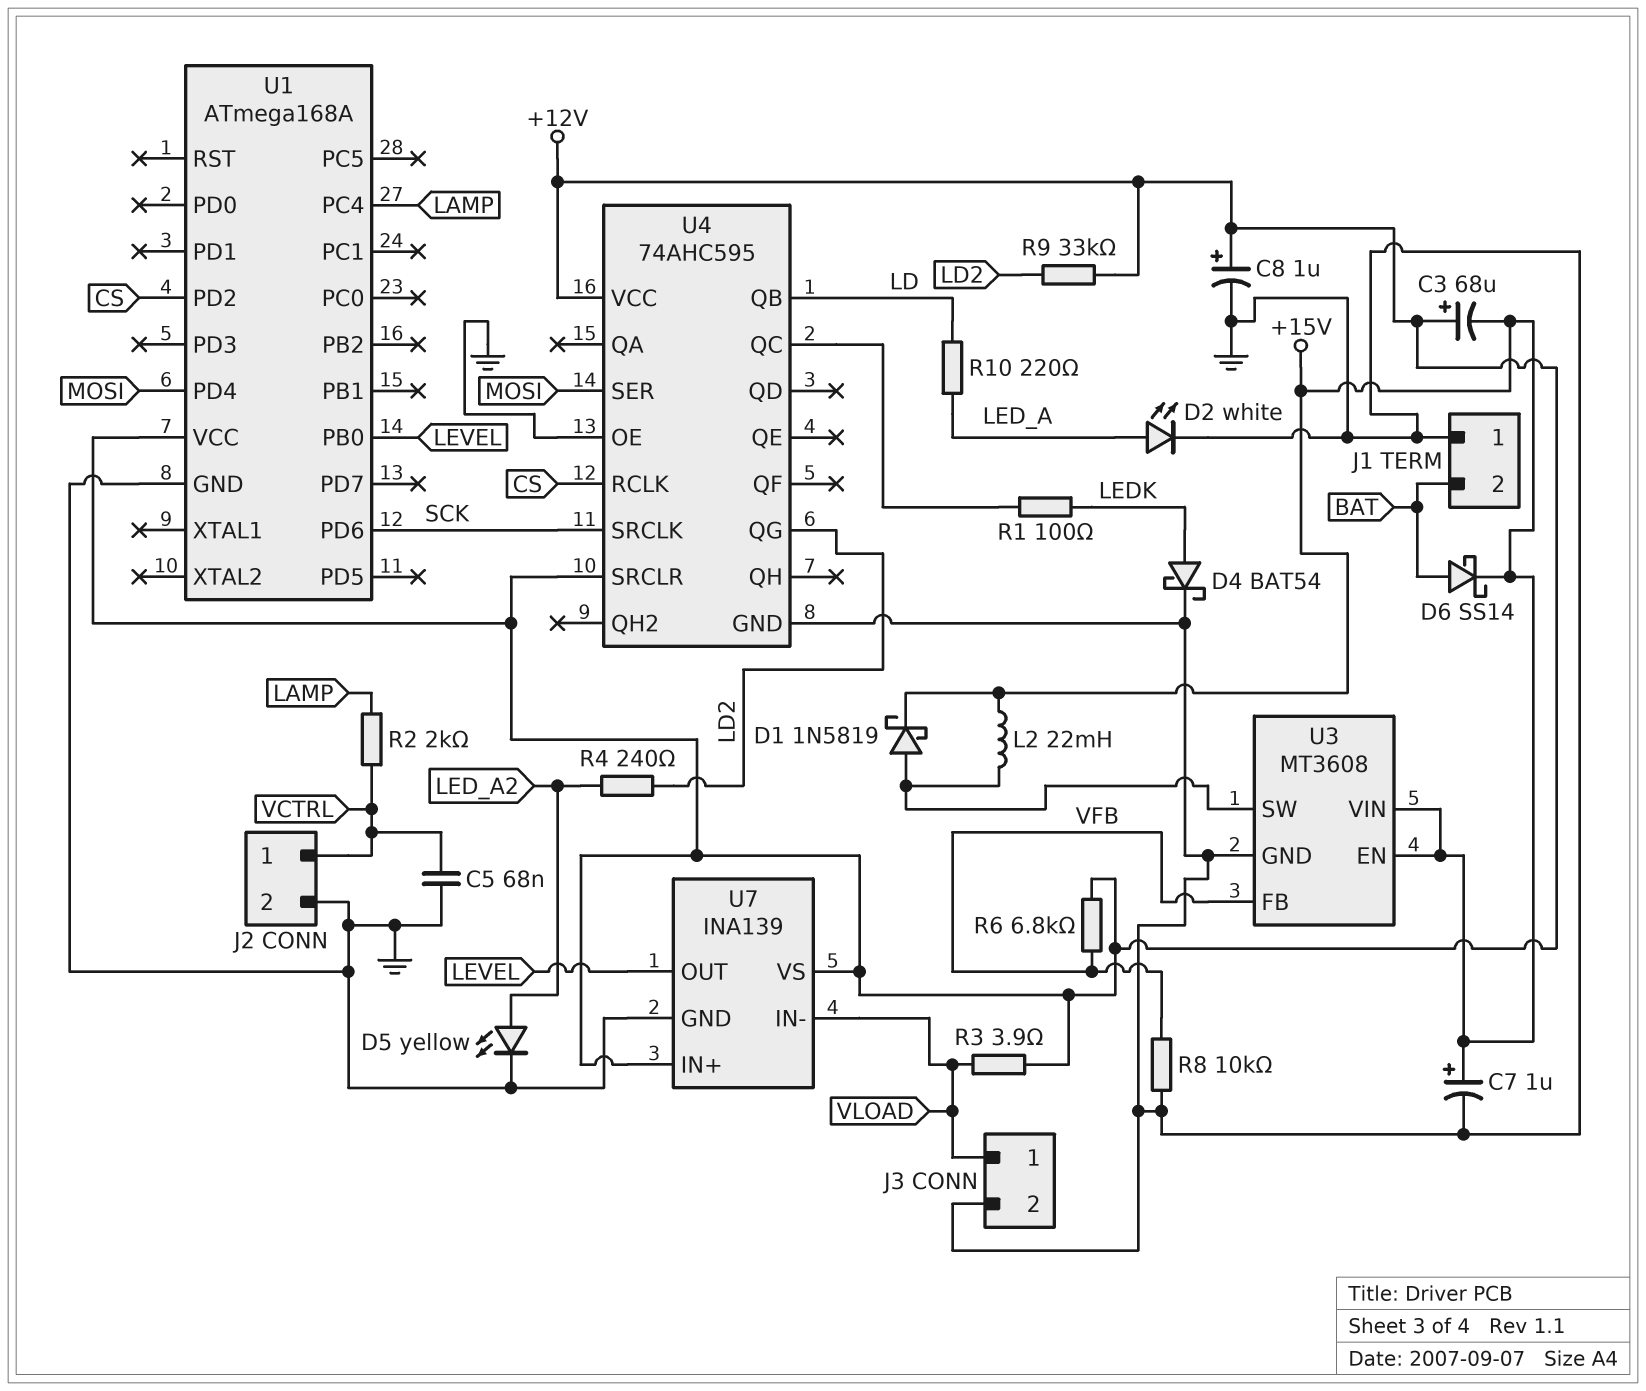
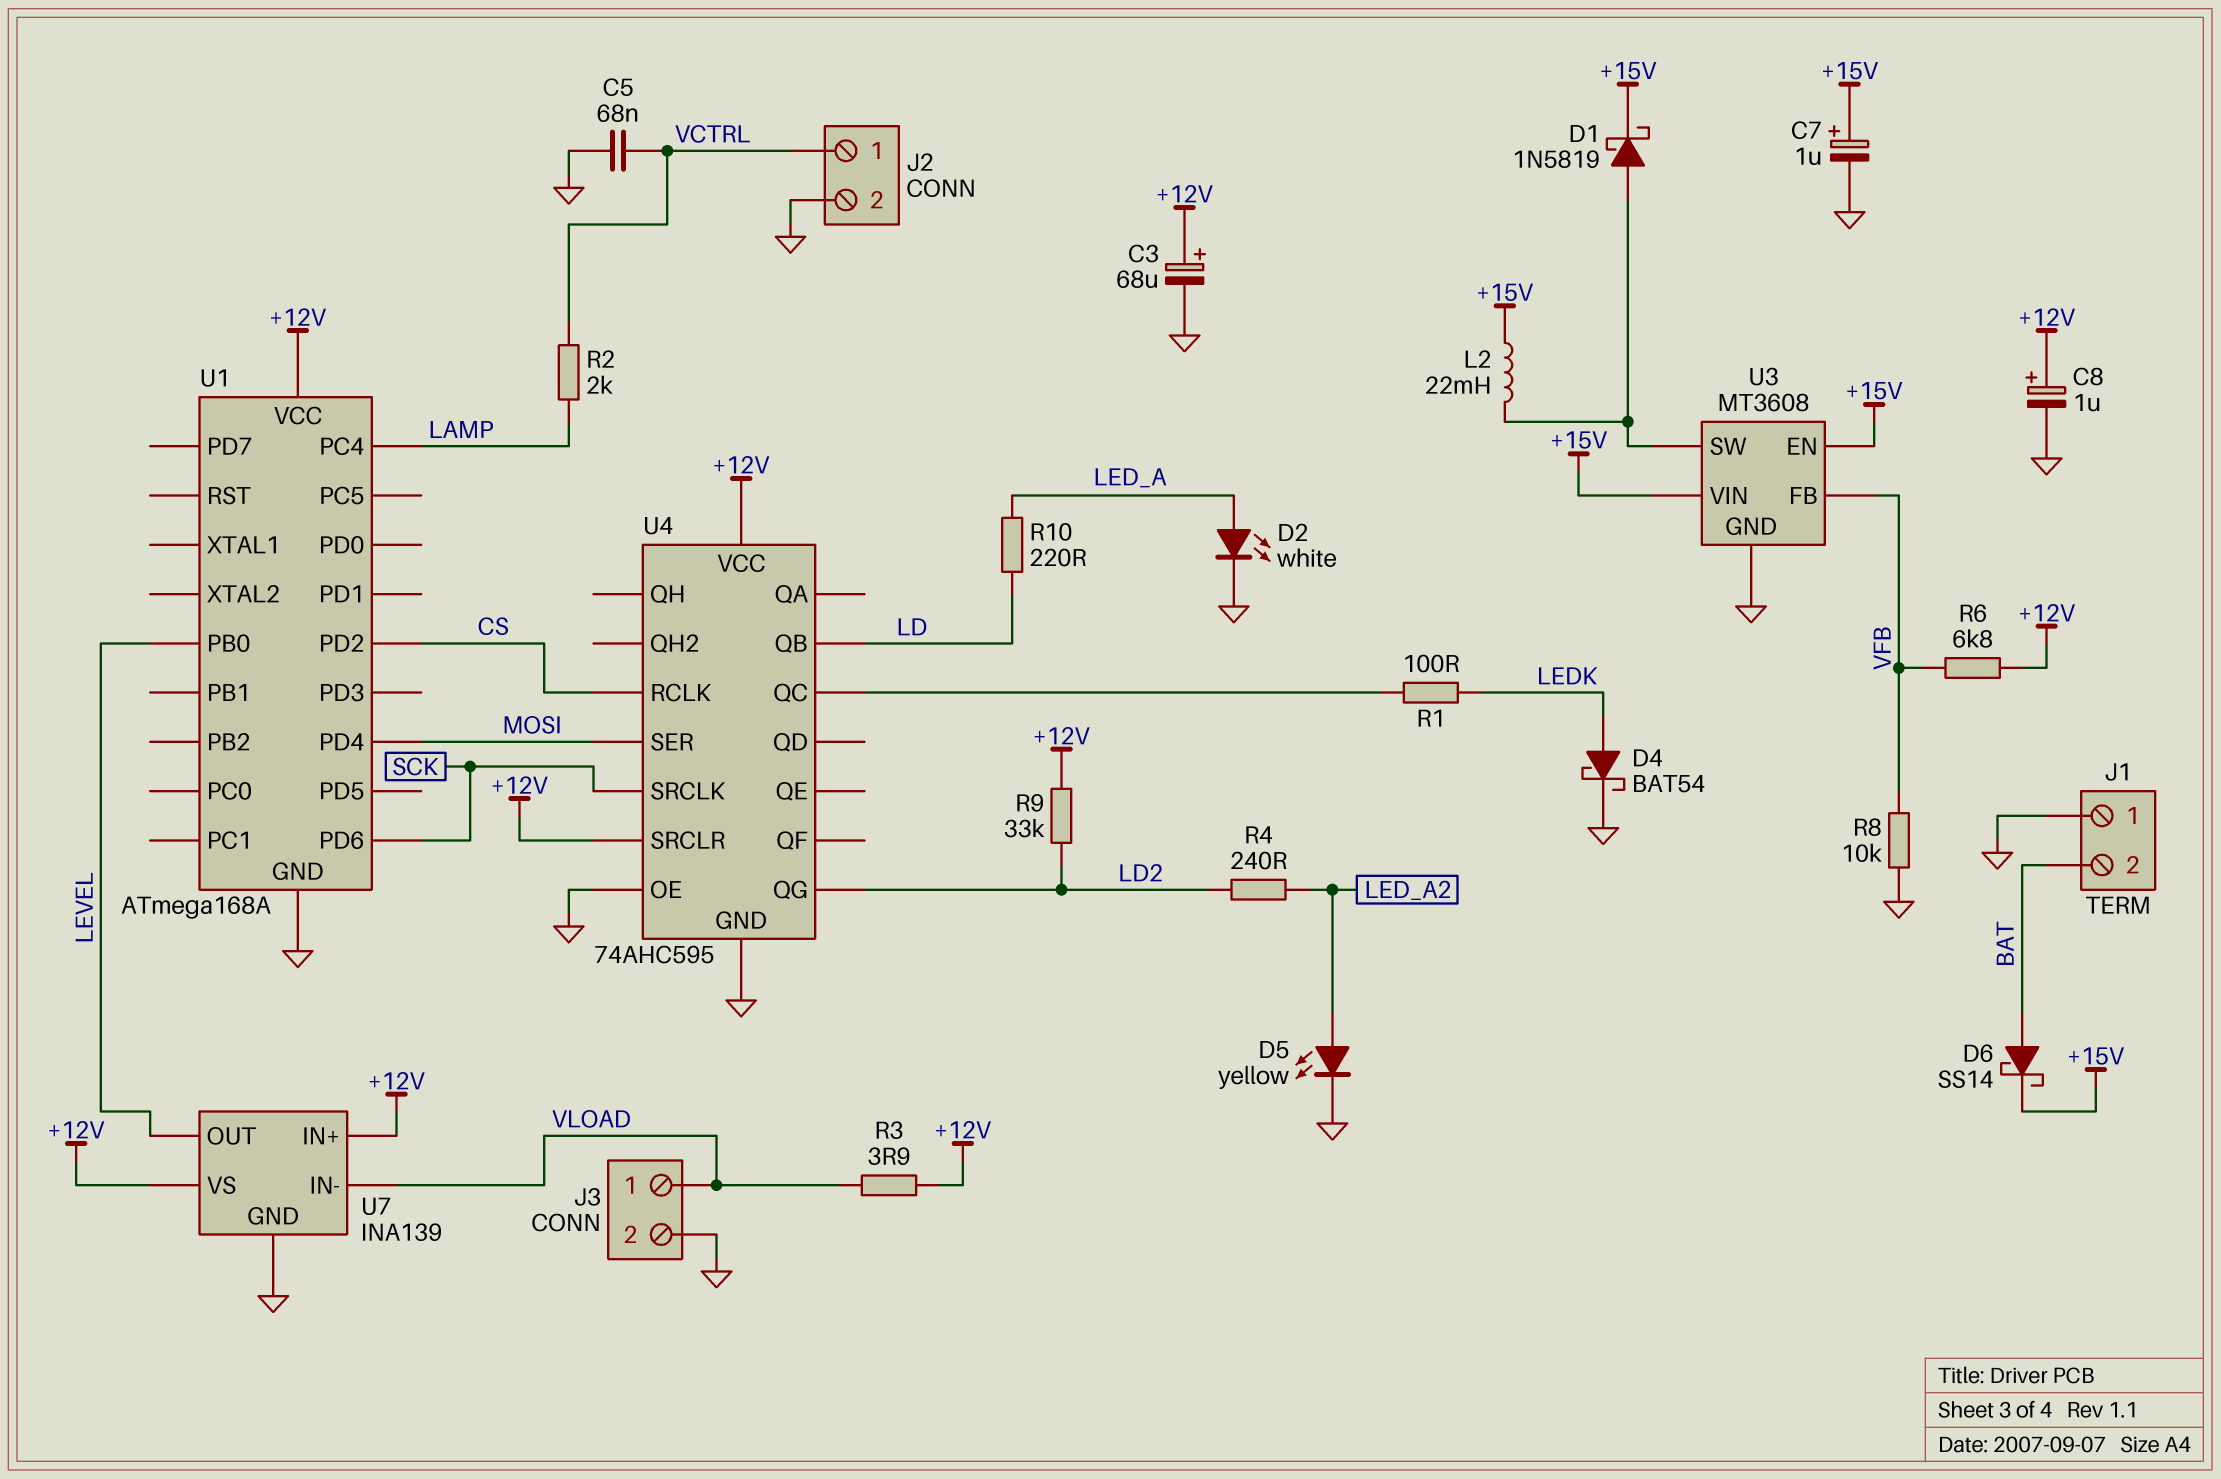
C3: 68uF (plus +12V, minus +15V) -> 68uF (plus +12V, minus GND)

